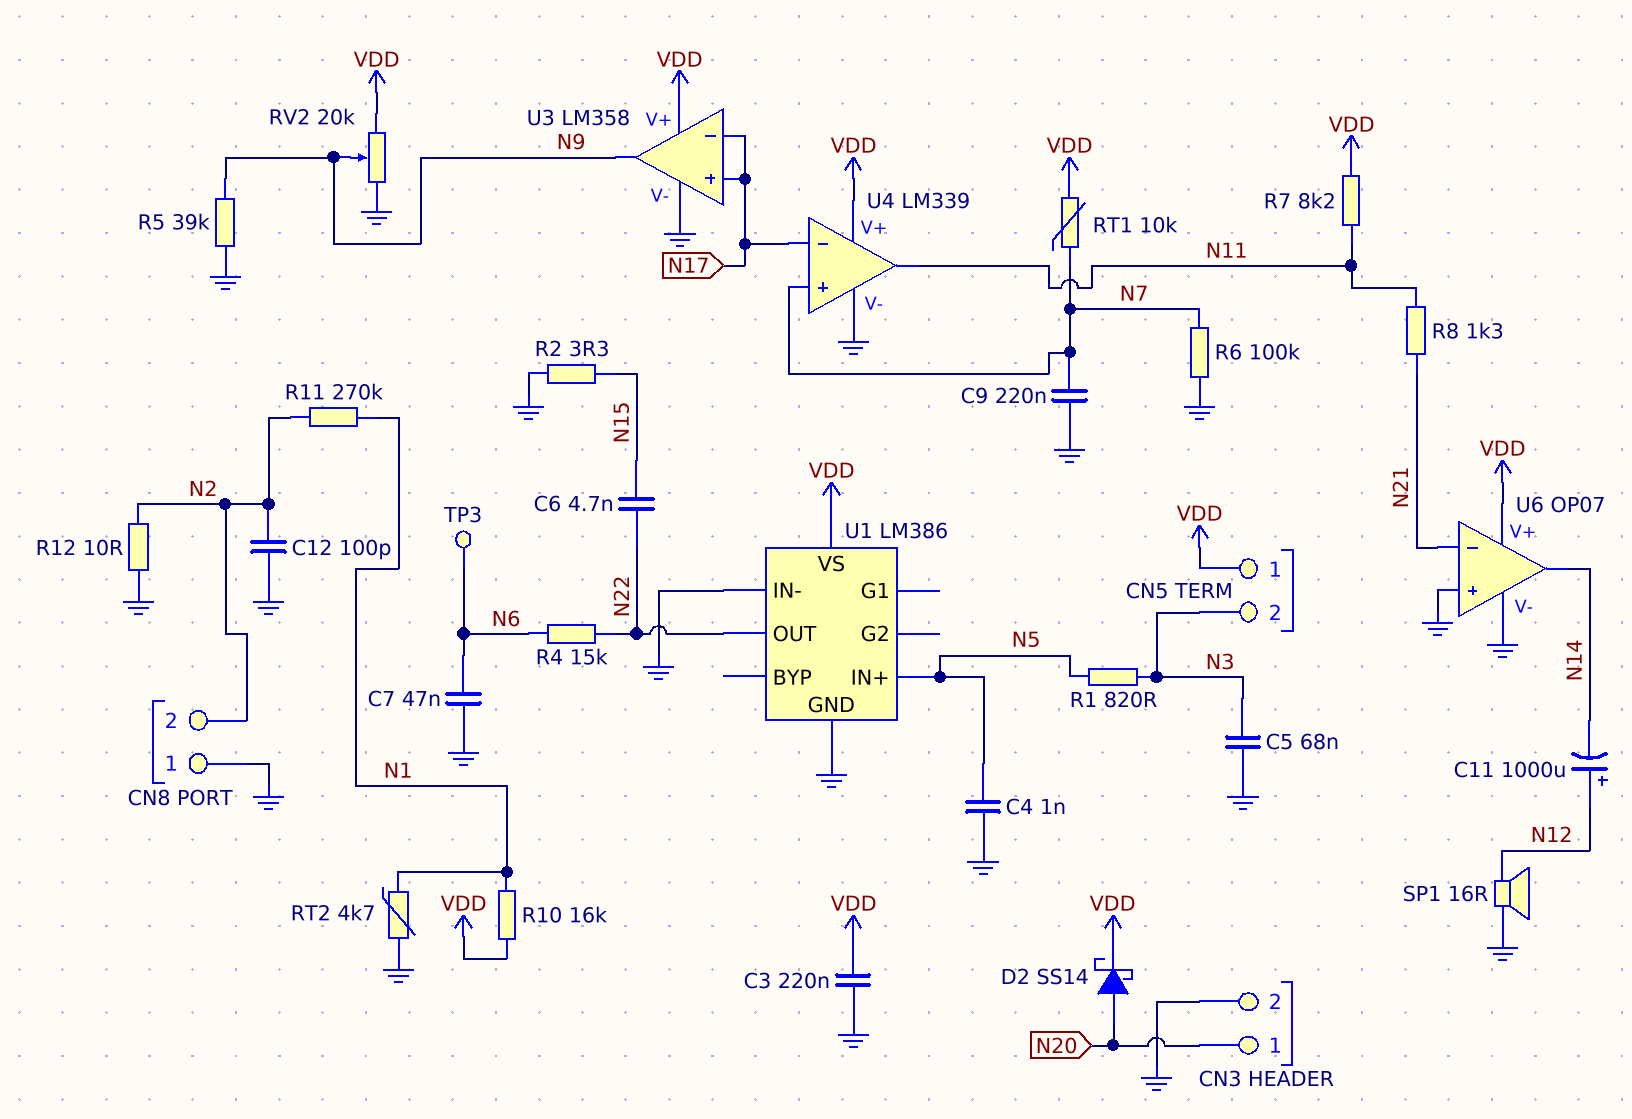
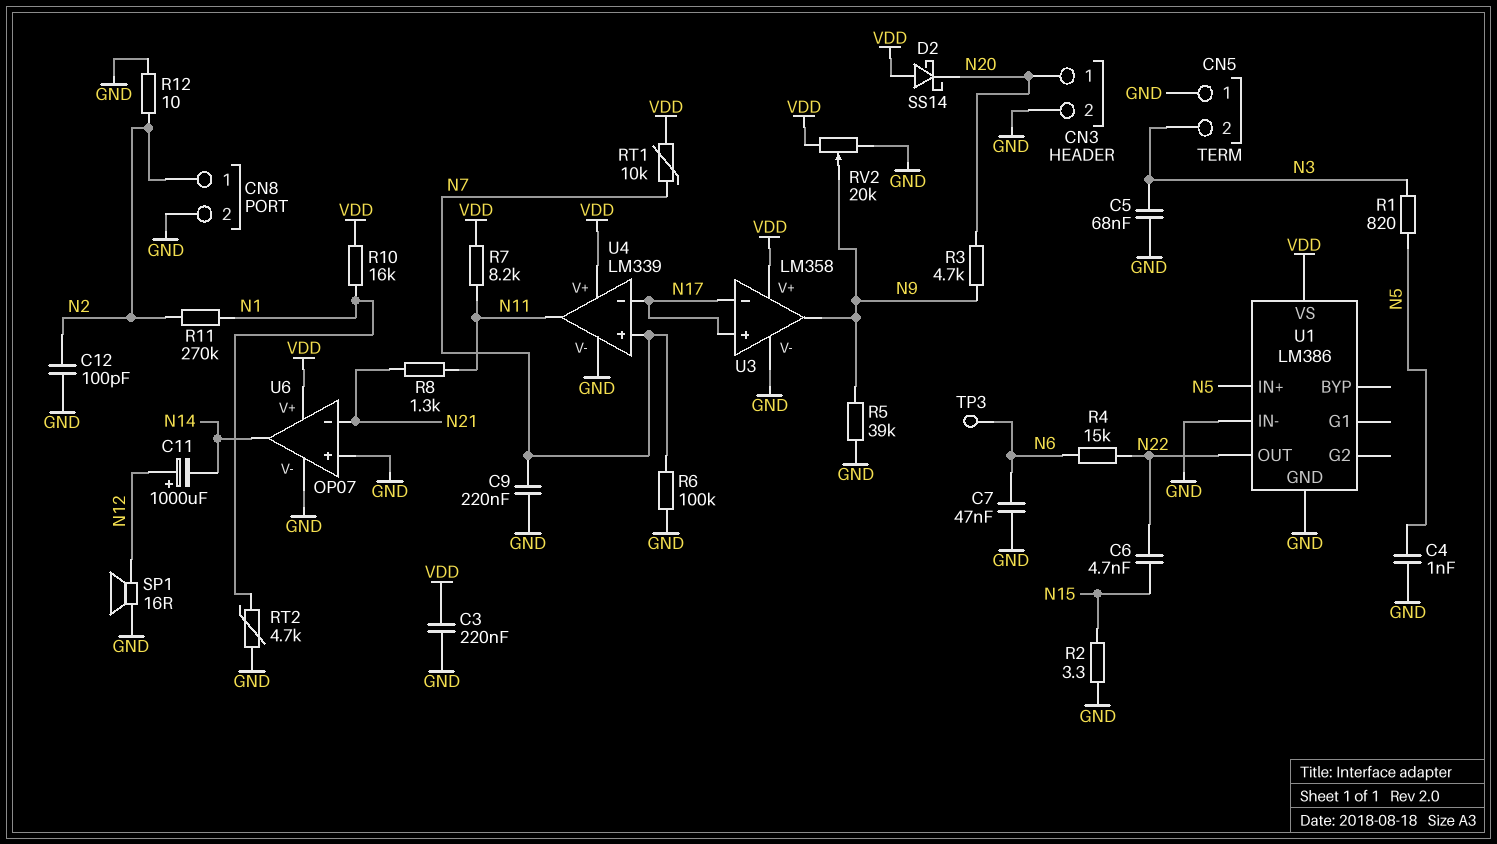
CN5 pin 1: VDD -> GND
CN8 pin 1: GND -> N2
CN8 pin 2: N2 -> GND
D2: schottky SS14 (A N20, K VDD) -> schottky SS14 (A VDD, K N20)
R3: none -> 4.7k (N9, N20)

